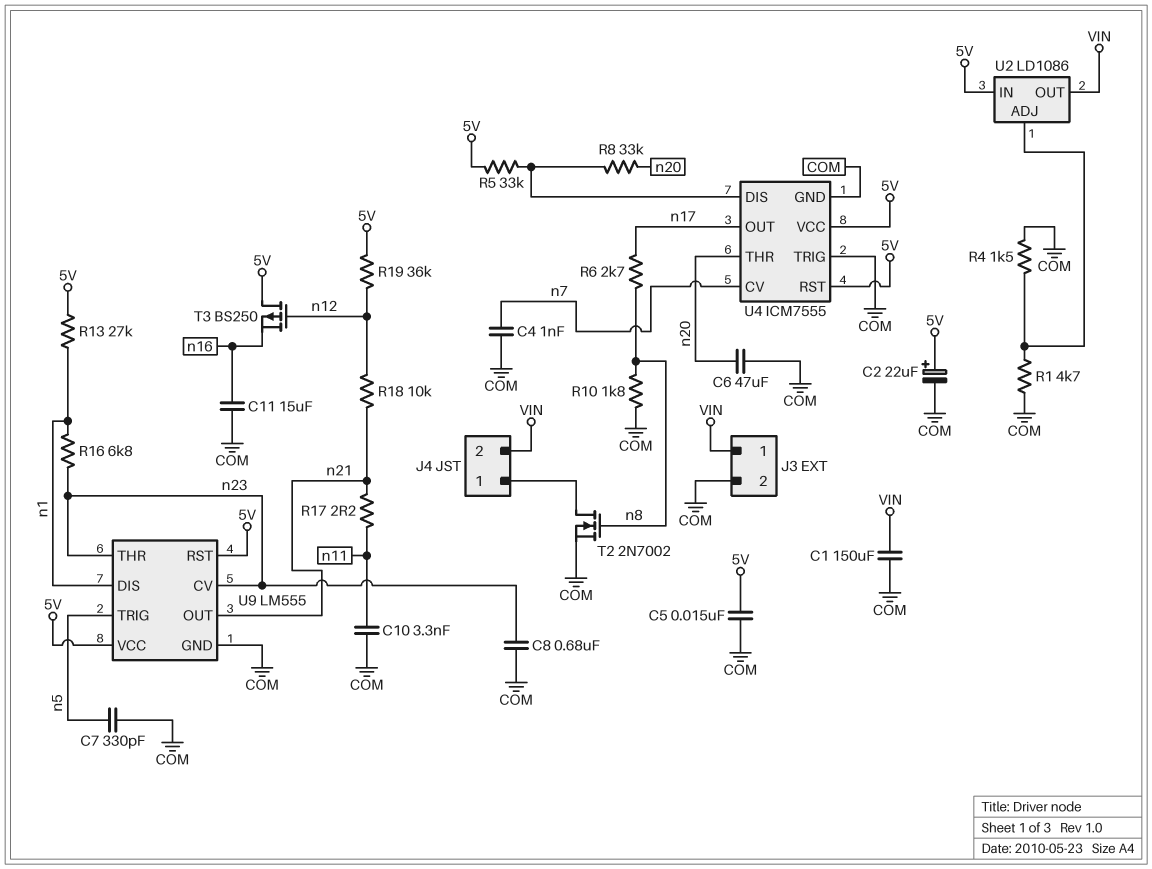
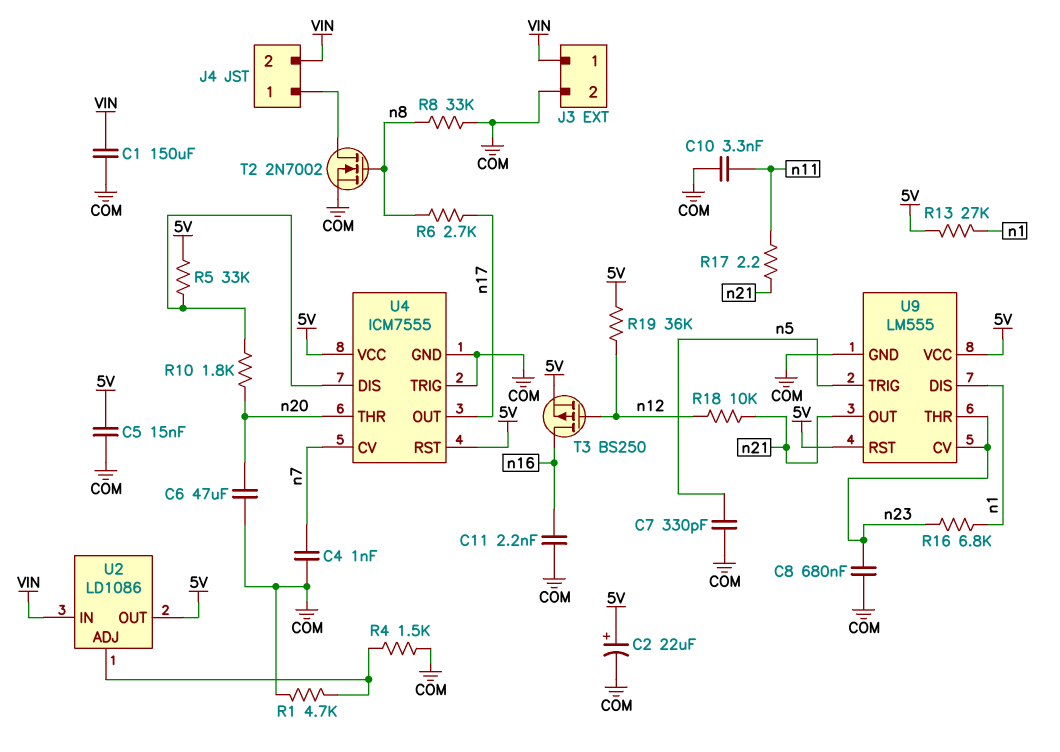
C11: 15uF (COM, n16) -> 2.2nF (COM, n16)
R8: 33k (U4/DIS, n20) -> 33k (COM, n8)
R10: 1.8k (COM, n8) -> 1.8k (U4/DIS, n20)
T3: PMOS BS250 (G n12, D 5V, S n16) -> PMOS BS250 (G n12, D n16, S 5V)
U2 pin IN: 5V -> VIN
U2 pin OUT: VIN -> 5V

